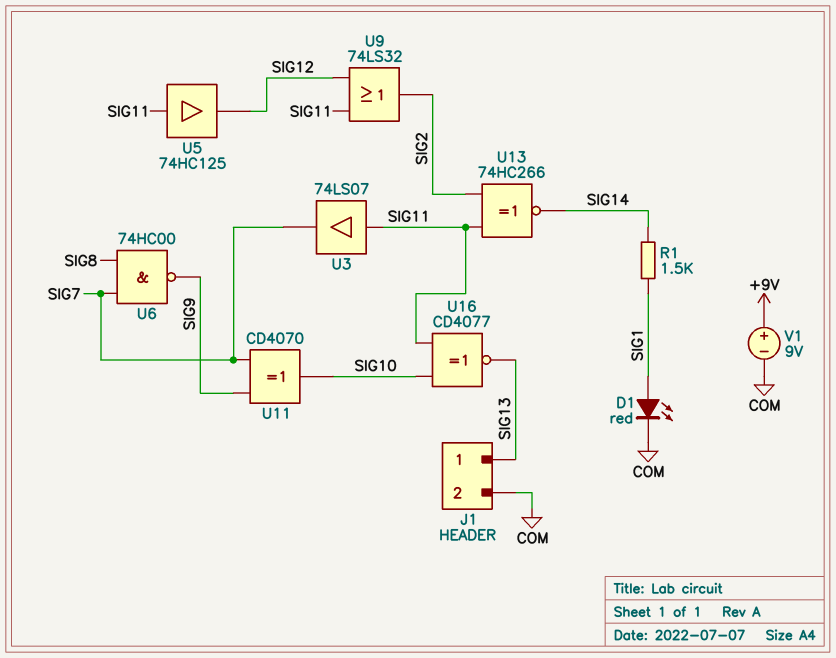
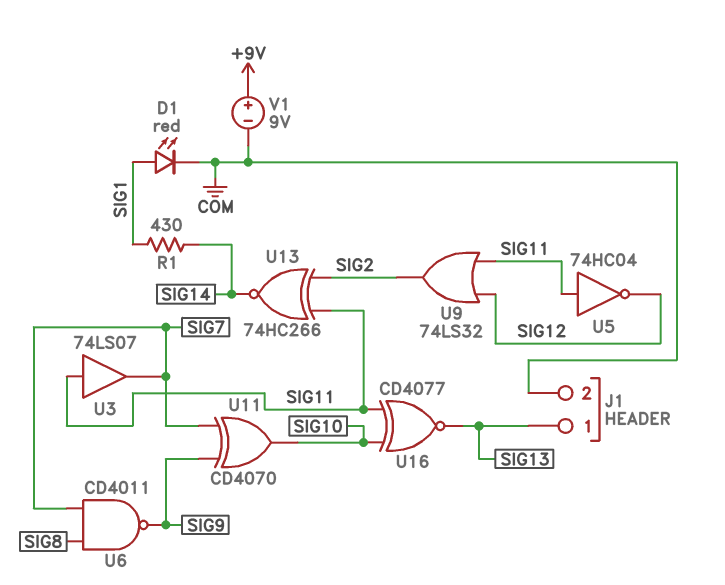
R1: 1.5k (SIG1, SIG14) -> 430 (SIG1, SIG14)
U5: buffer 74HC125 (in SIG11, out SIG12) -> NOT 74HC04 (in SIG11, out SIG12)
U6: NAND 74HC00 (in SIG7, in SIG8, out SIG9) -> NAND CD4011 (in SIG7, in SIG8, out SIG9)

